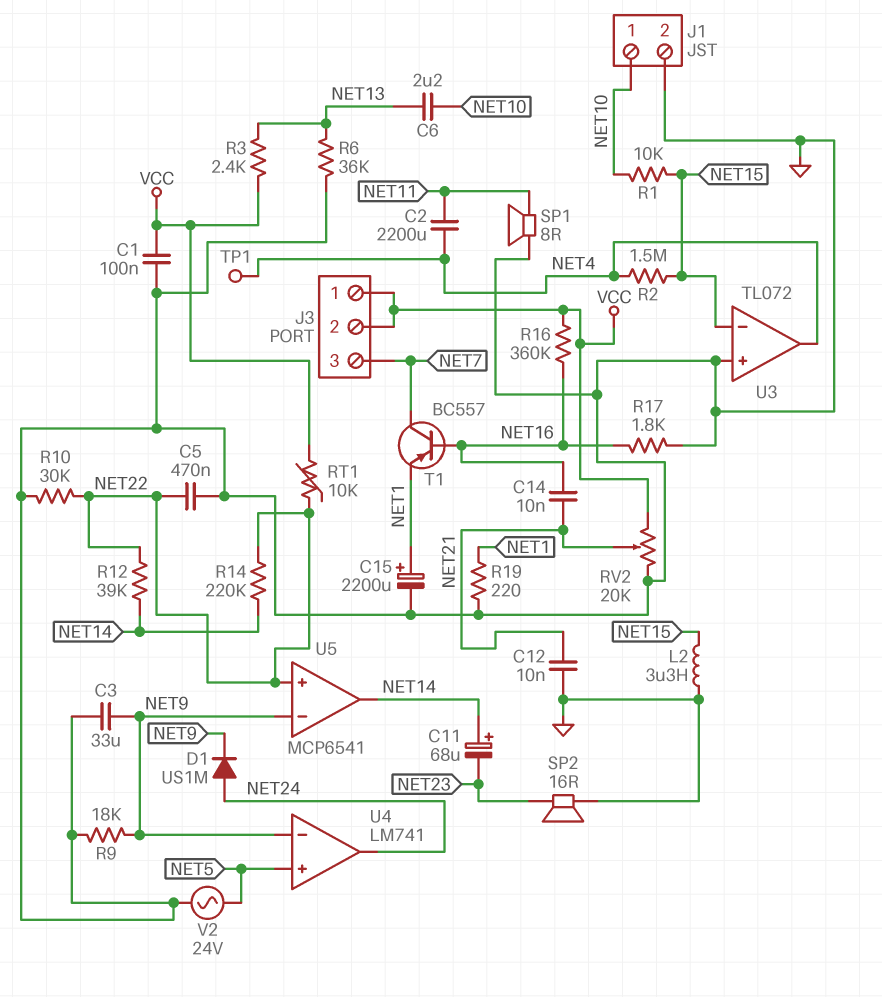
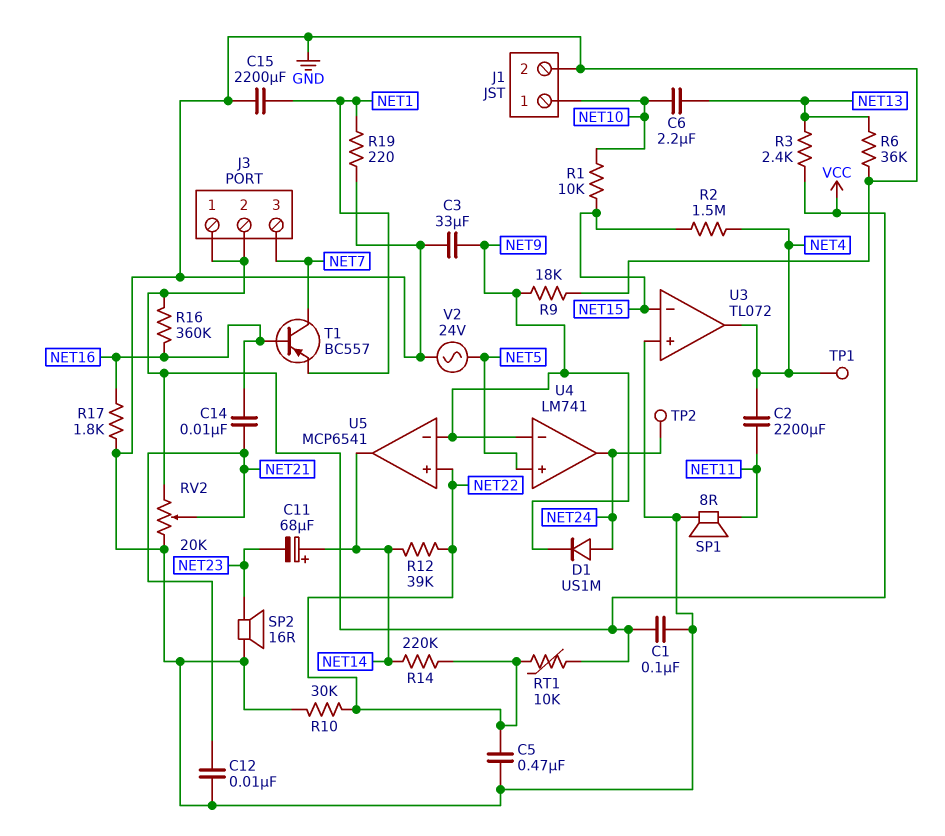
C15: 2200uF (plus NET1, minus GND) -> 2200uF (GND, NET1)
L2: 3.3uH (GND, NET15) -> none
TP2: none -> test point (NET24)

